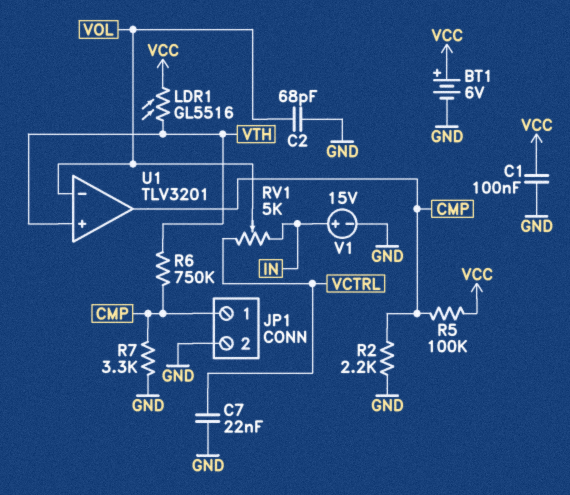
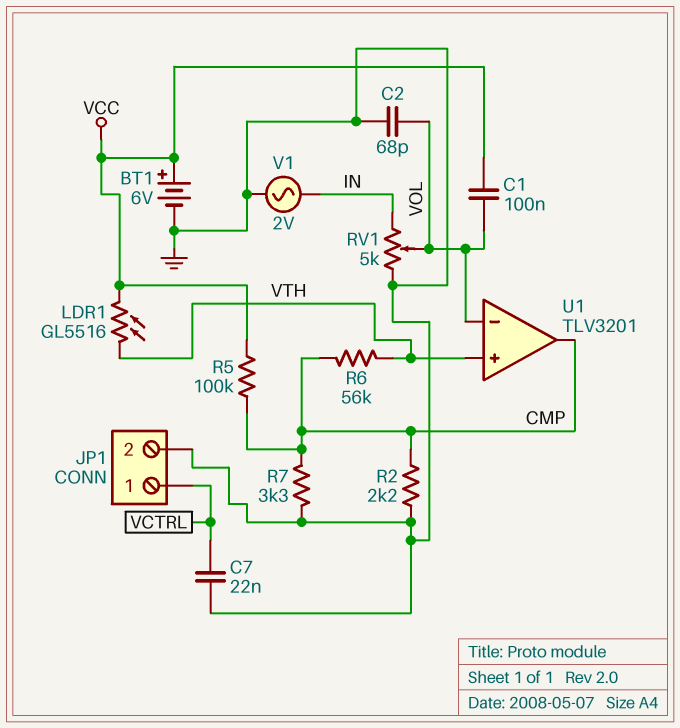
C1: 100nF (GND, VCC) -> 100nF (VCC, VOL)
JP1 pin 1: CMP -> VCTRL
R6: 750k (CMP, VTH) -> 56k (CMP, VTH)
RV1: 5k (IN, VCTRL, wiper VOL) -> 5k (GND, IN, wiper VOL)
V1: 15V (plus IN, minus GND) -> AC 2V (GND, IN)

